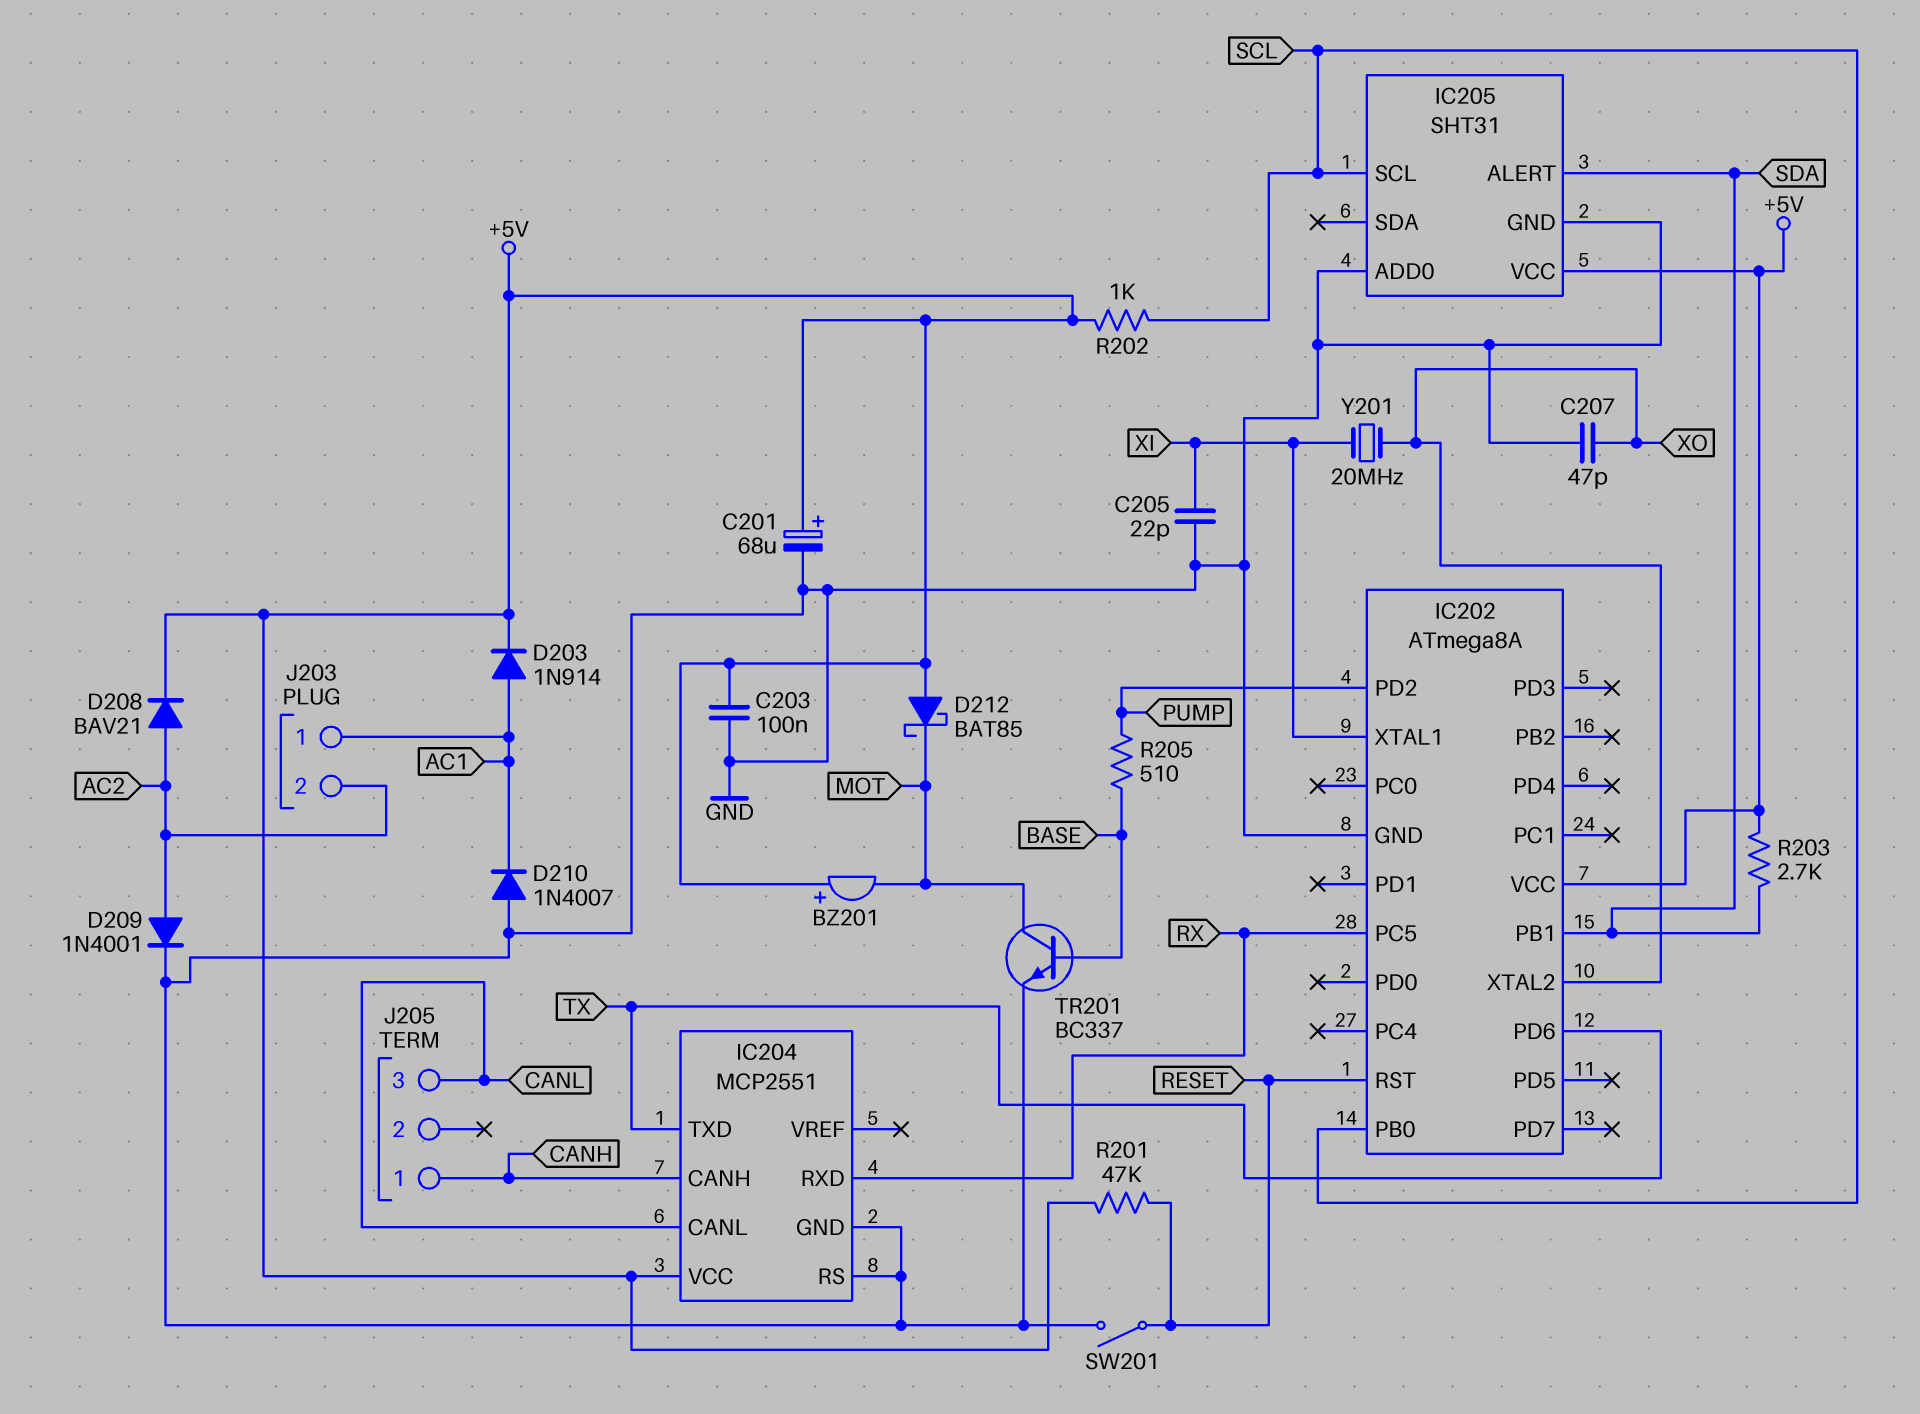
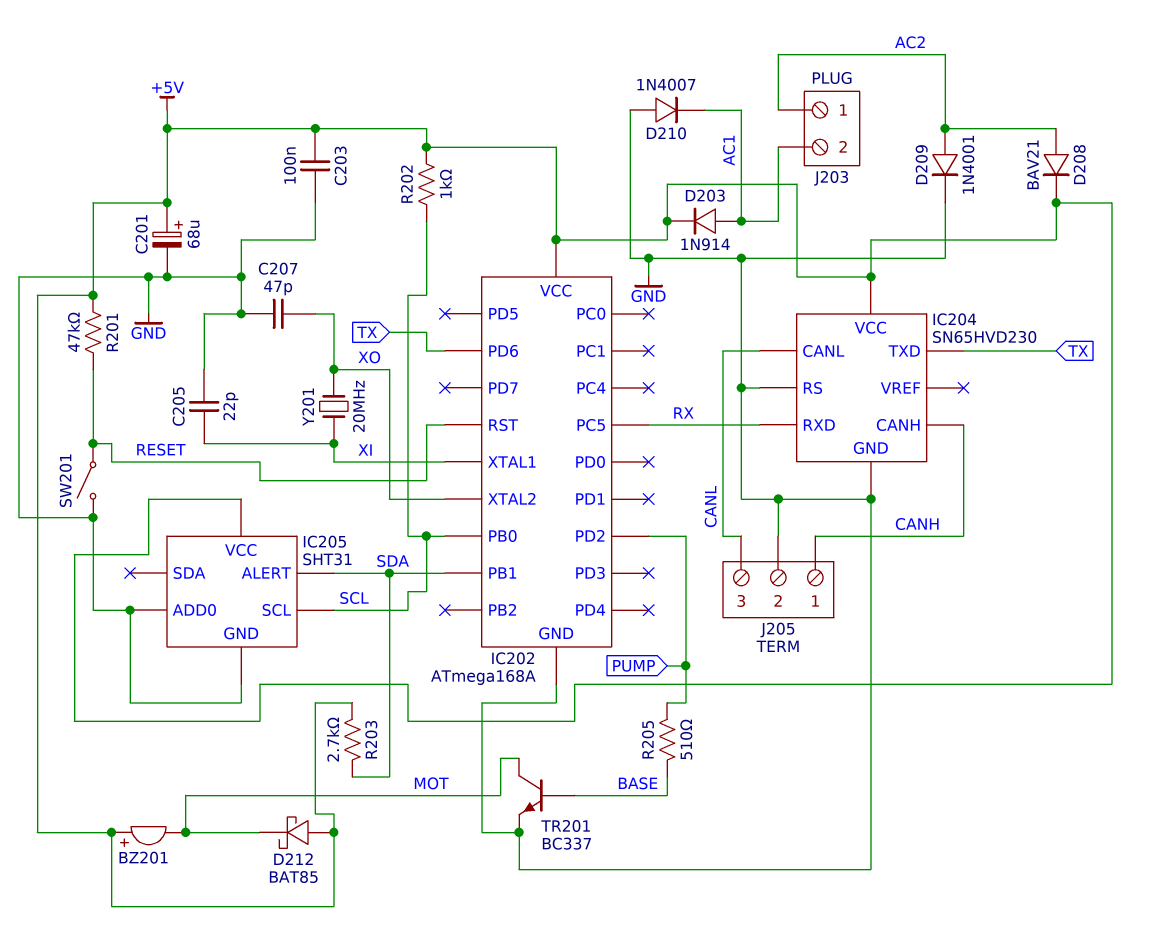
IC202: ATmega8A -> ATmega168A
IC204: MCP2551 -> SN65HVD230
J203 pin 1: AC1 -> AC2
J203 pin 2: AC2 -> AC1
J205 pin 2: none -> GND

